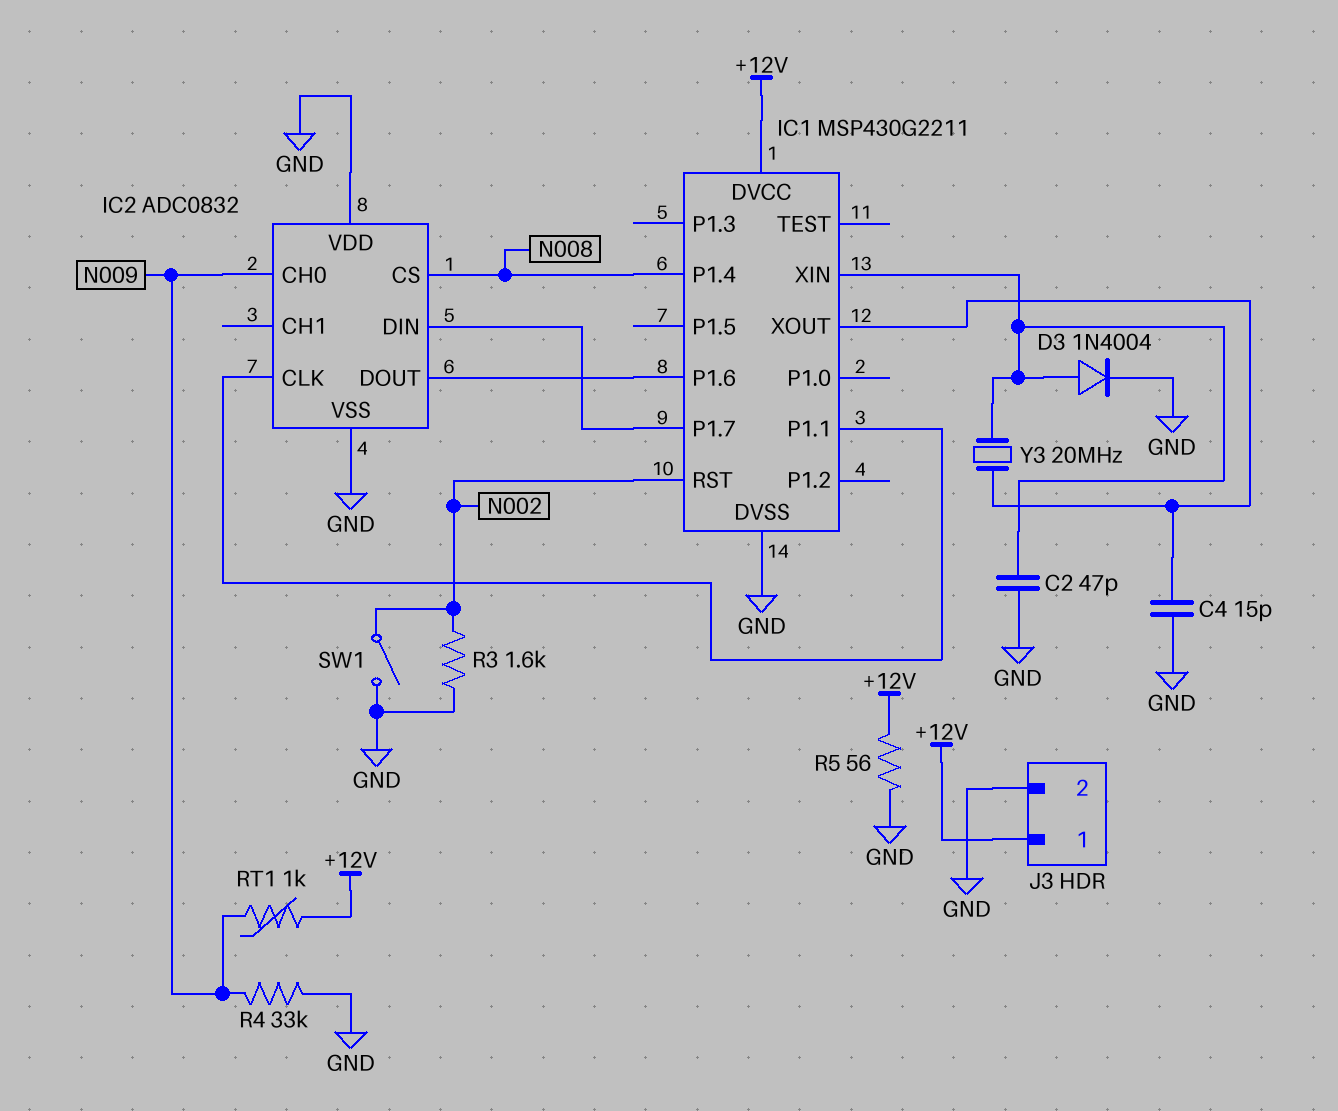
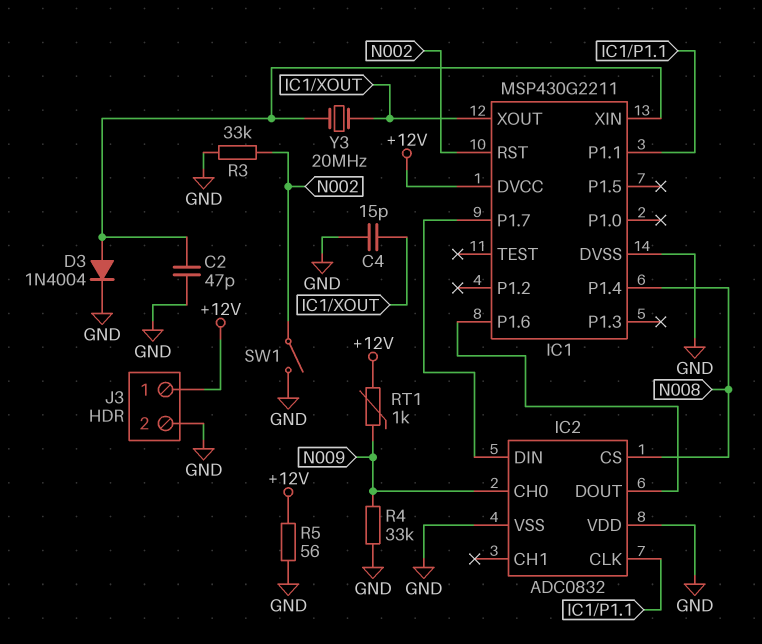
R3: 1.6k (GND, N002) -> 33k (GND, N002)

